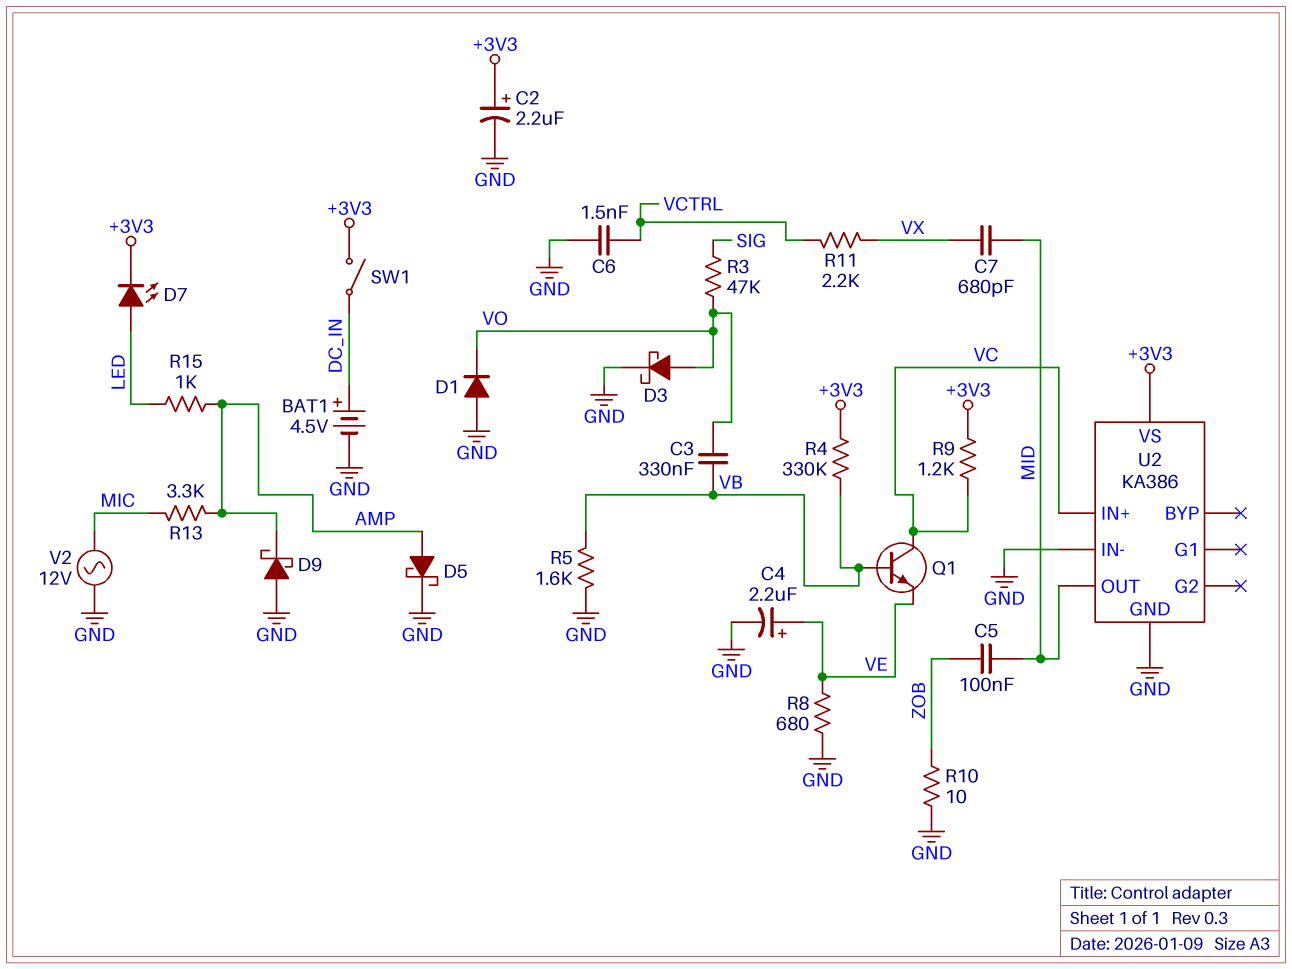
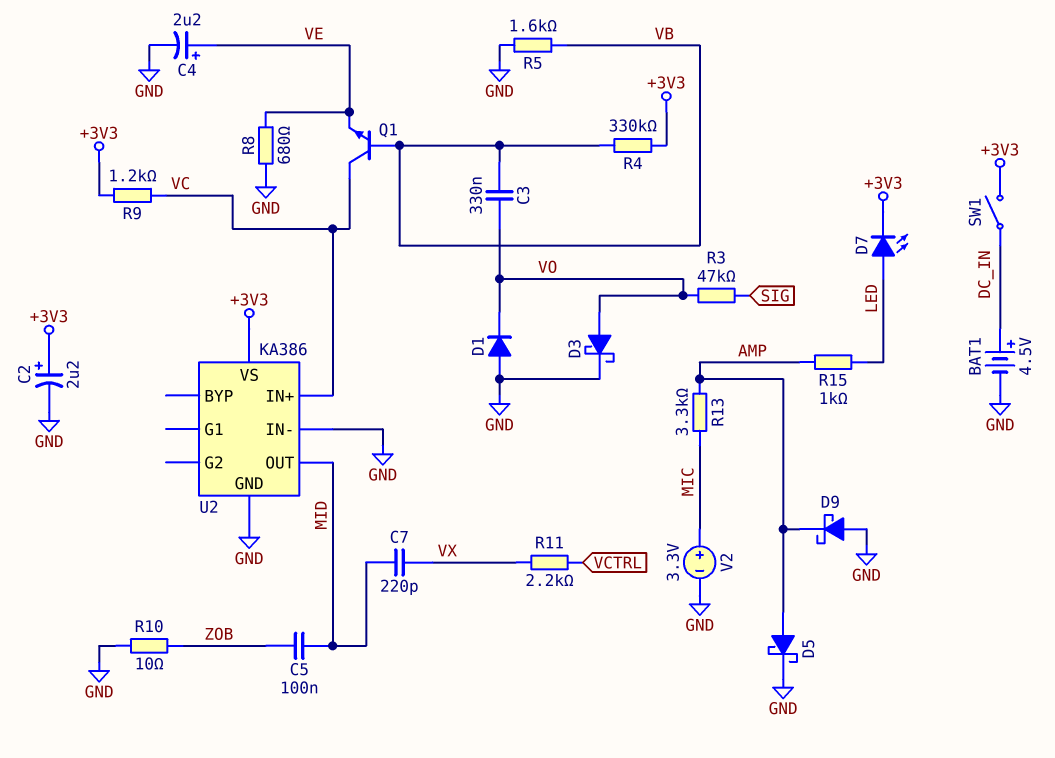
C6: 1.5nF (GND, VCTRL) -> none
C7: 680pF (MID, VX) -> 220pF (MID, VX)
V2: AC 12V (GND, MIC) -> 3.3V (plus MIC, minus GND)

